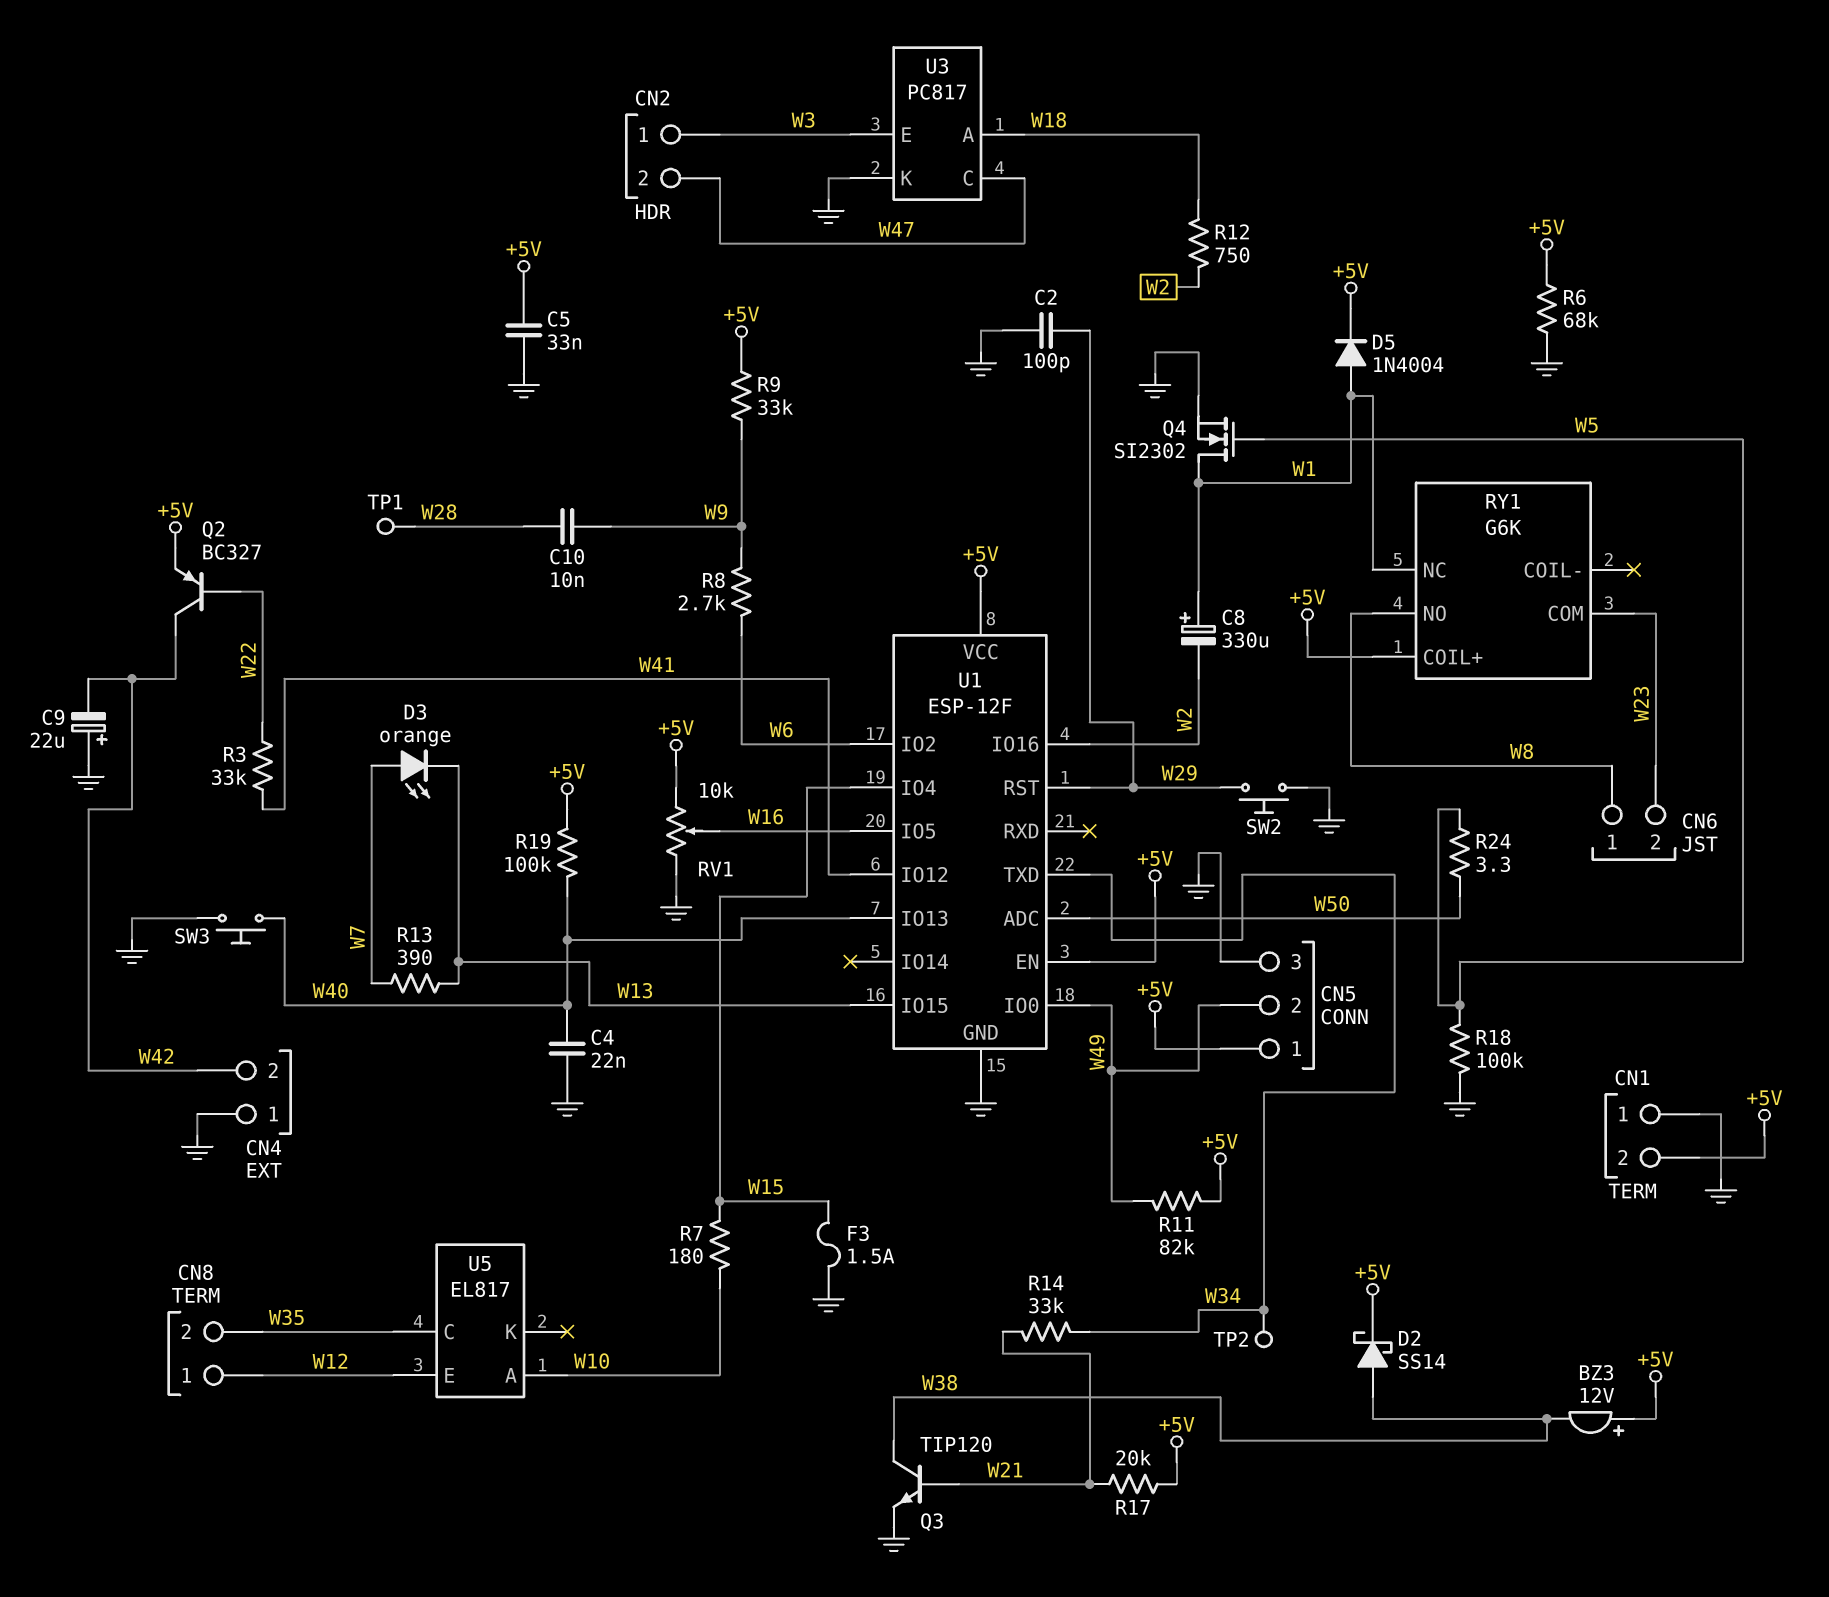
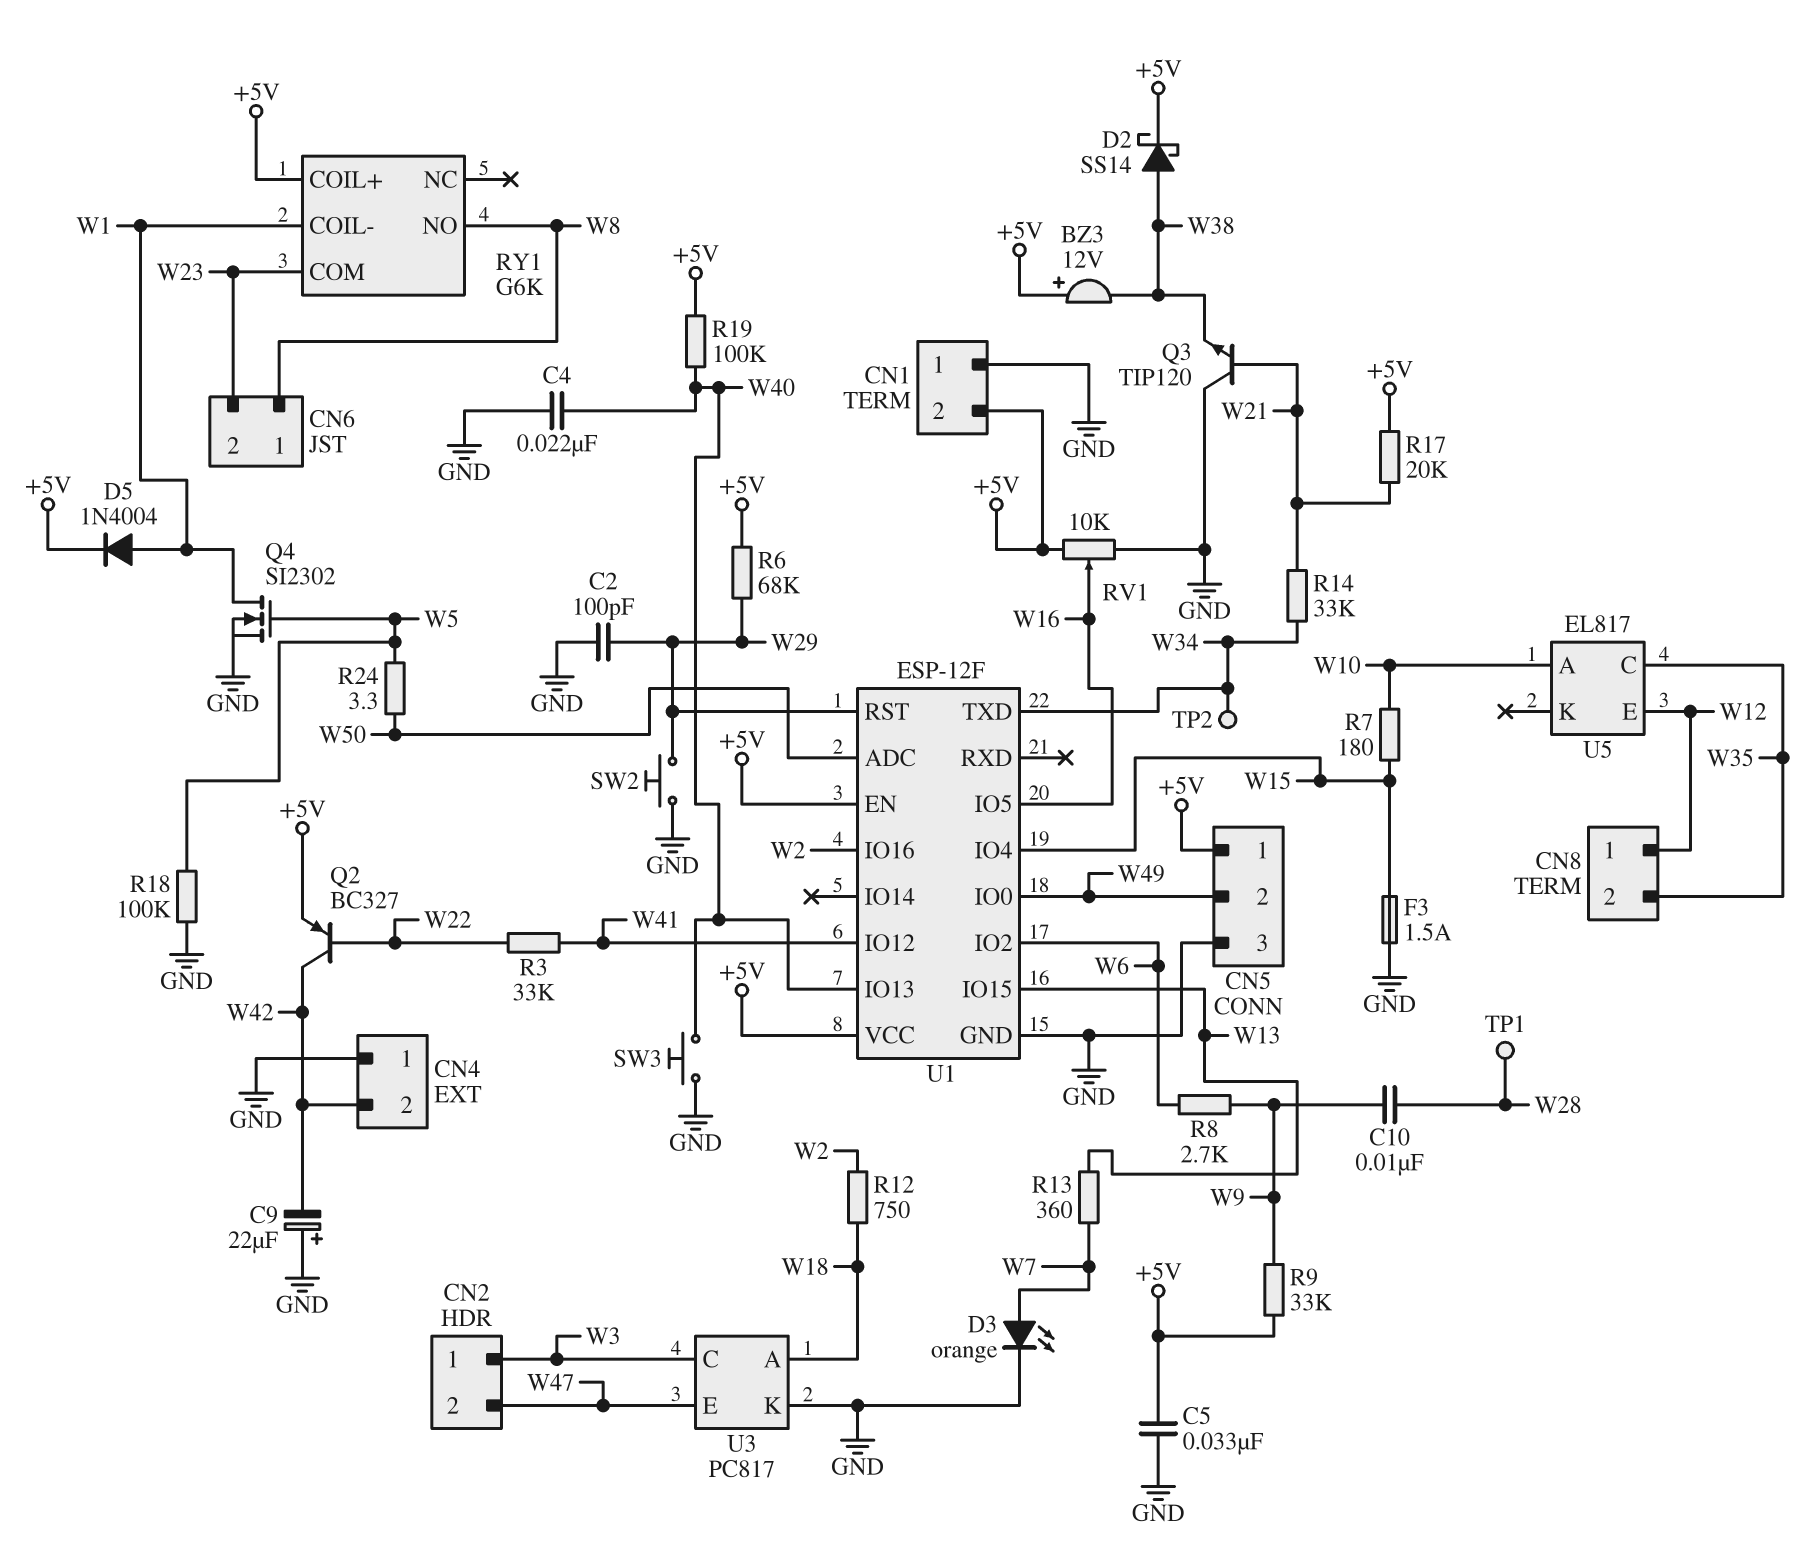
C8: 330uF (plus W1, minus W2) -> none
D3: LED orange (A W7, K W13) -> LED orange (A W7, K GND)
Q3: NPN TIP120 (B W21, C W38, E GND) -> NPN TIP120 (B W21, C GND, E W38)
R6: 68k (+5V, GND) -> 68k (+5V, W29)
R11: 82k (+5V, W49) -> none
R13: 390 (W7, W13) -> 360 (W7, W13)
RY1 pin COIL-: none -> W1
RY1 pin NC: W1 -> none
U3 pin C: W47 -> W3
U3 pin E: W3 -> W47

